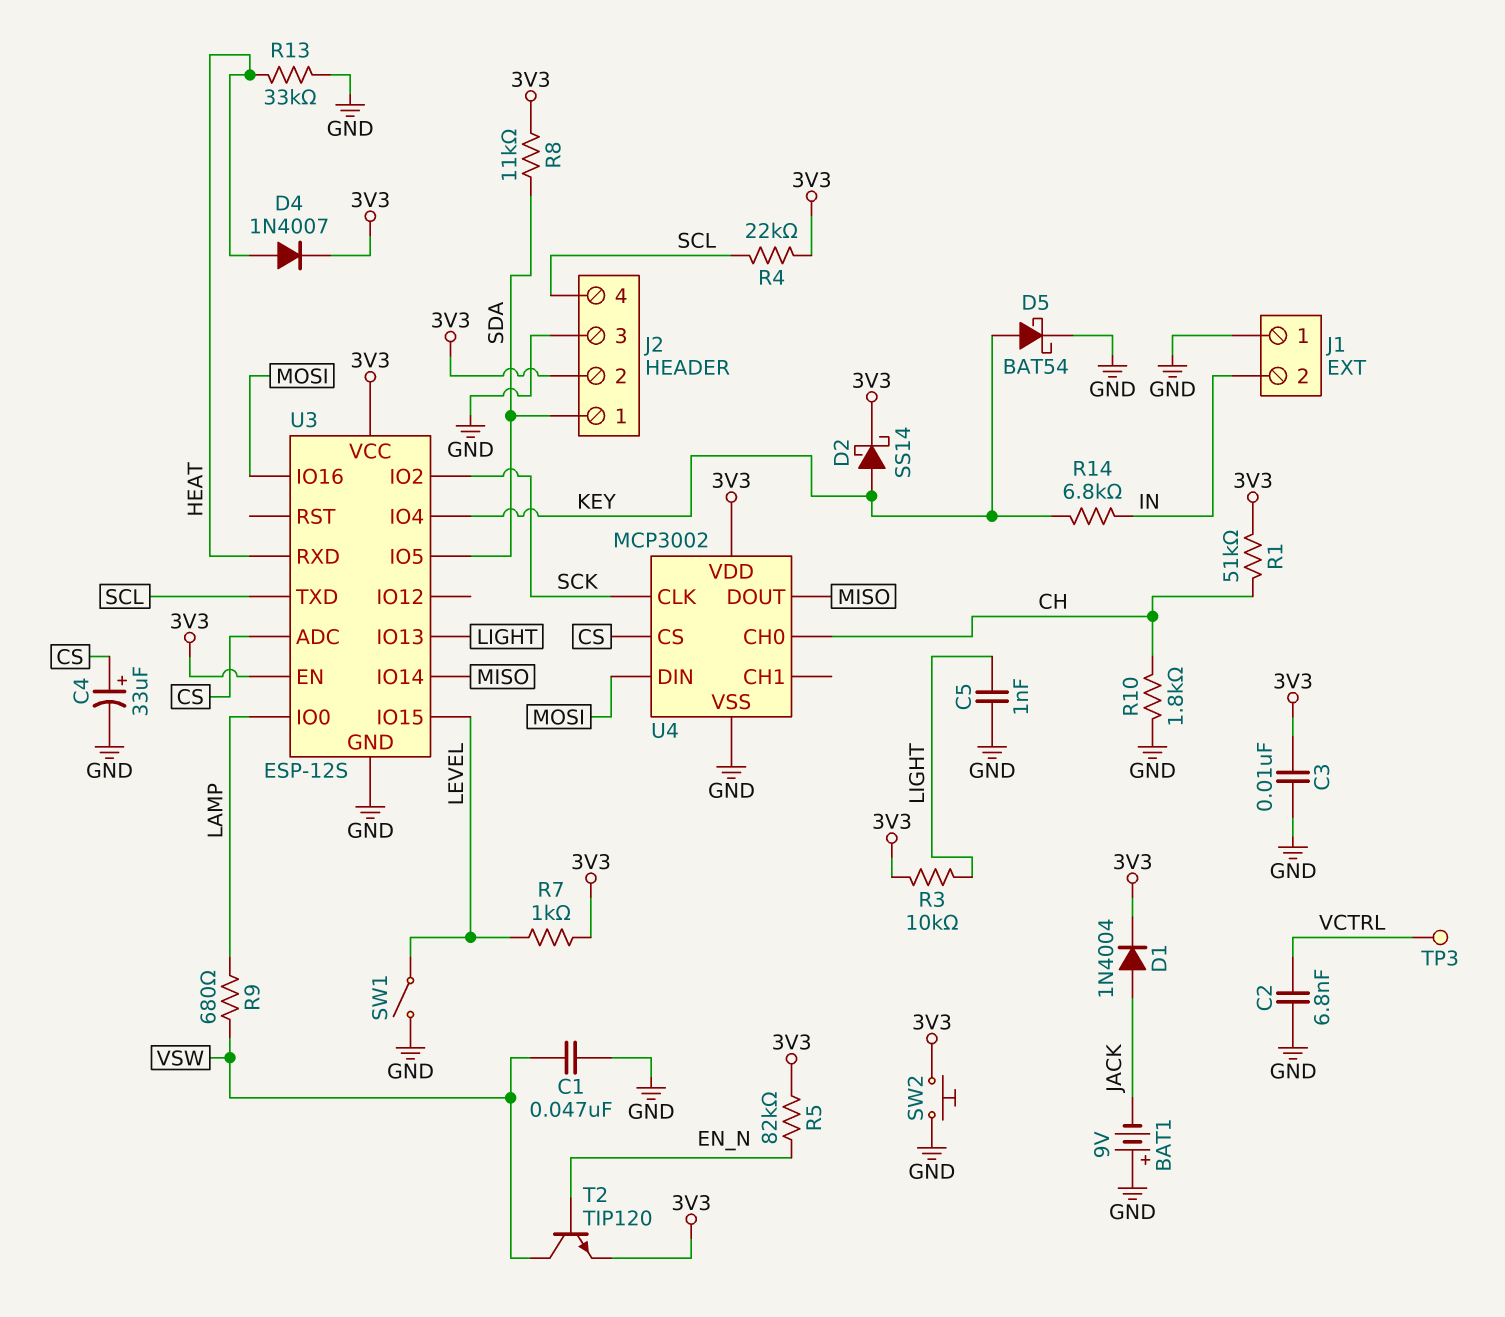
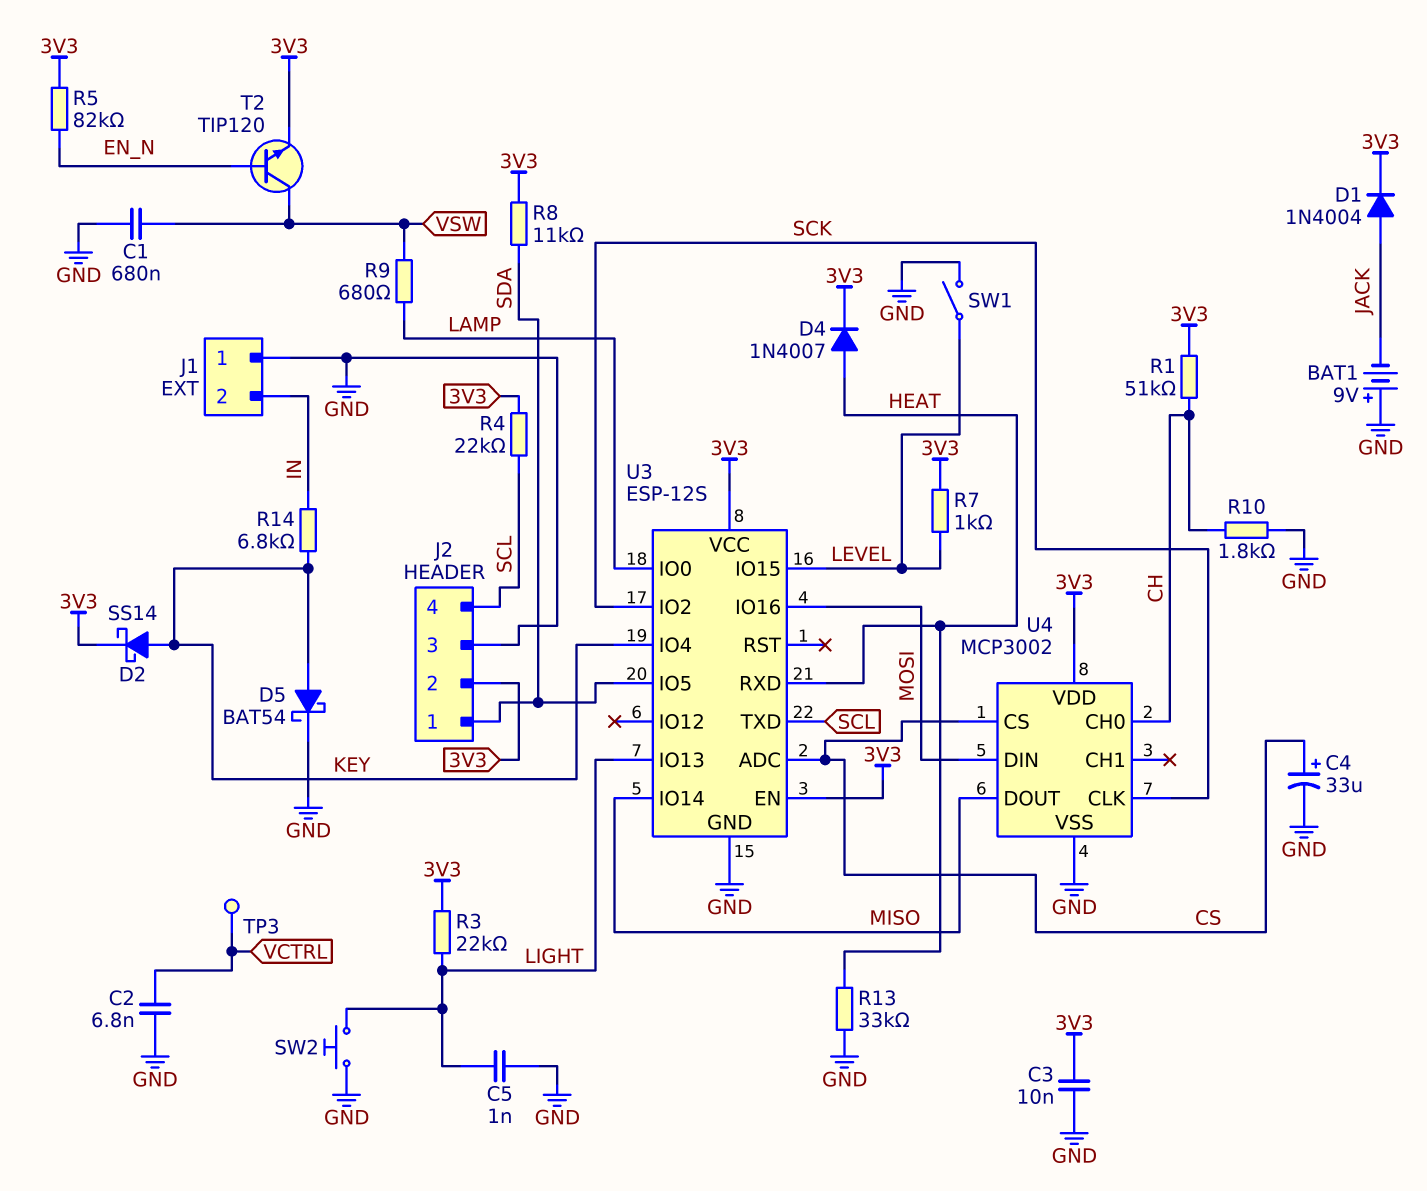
C1: 47nF (GND, VSW) -> 680nF (GND, VSW)
R3: 10k (3V3, LIGHT) -> 22k (3V3, LIGHT)
SW2: button (3V3, GND) -> button (GND, LIGHT)

